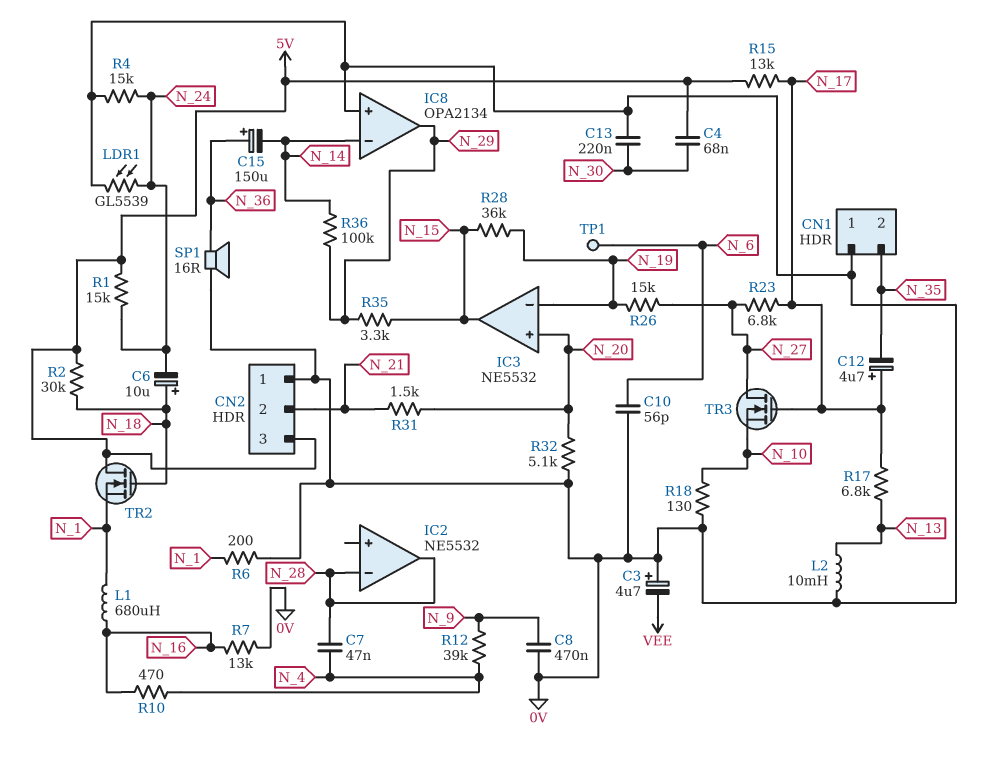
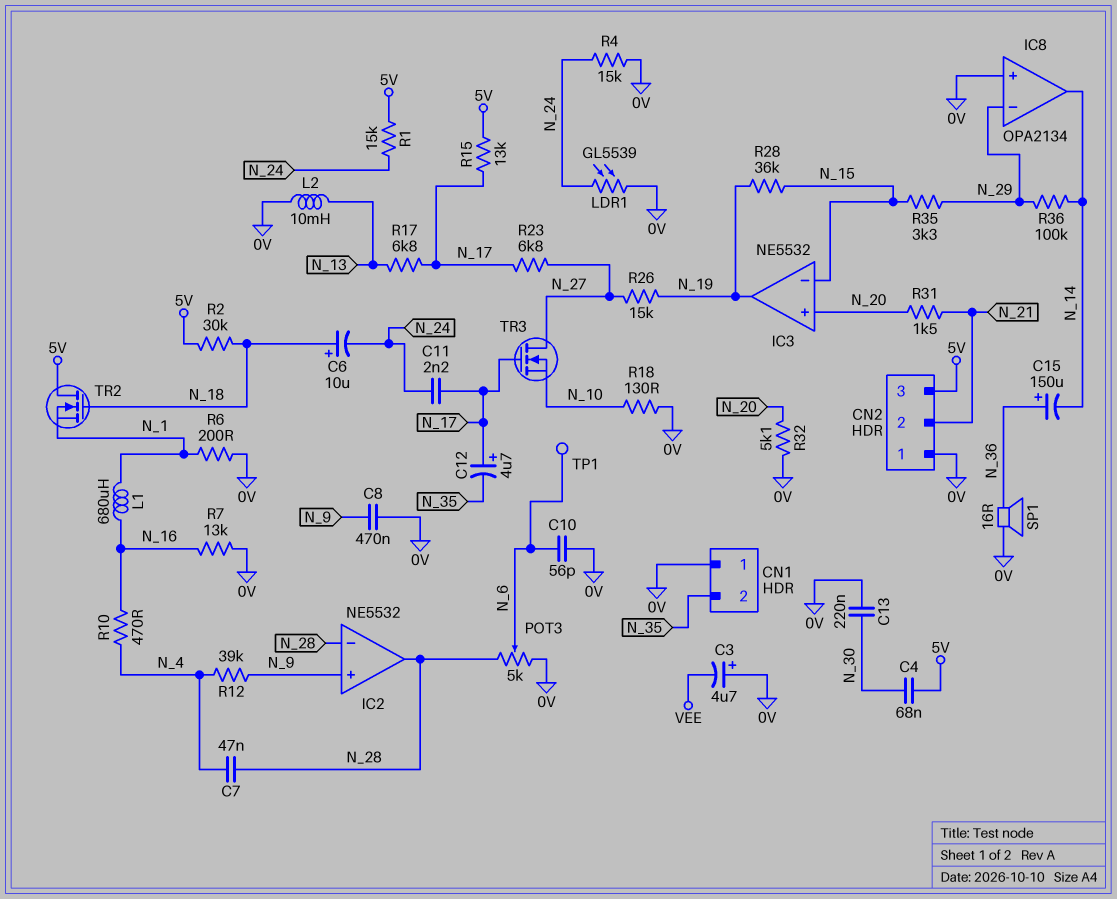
C11: none -> 2.2nF (N_17, N_24)
IC2 pin in+: none -> N_9
IC3 pin in-: N_19 -> N_15
IC3 pin out: N_15 -> N_19
IC8 pin in-: N_14 -> N_29
IC8 pin out: N_29 -> N_14
POT3: none -> 5k (0V, N_28, wiper N_6)

